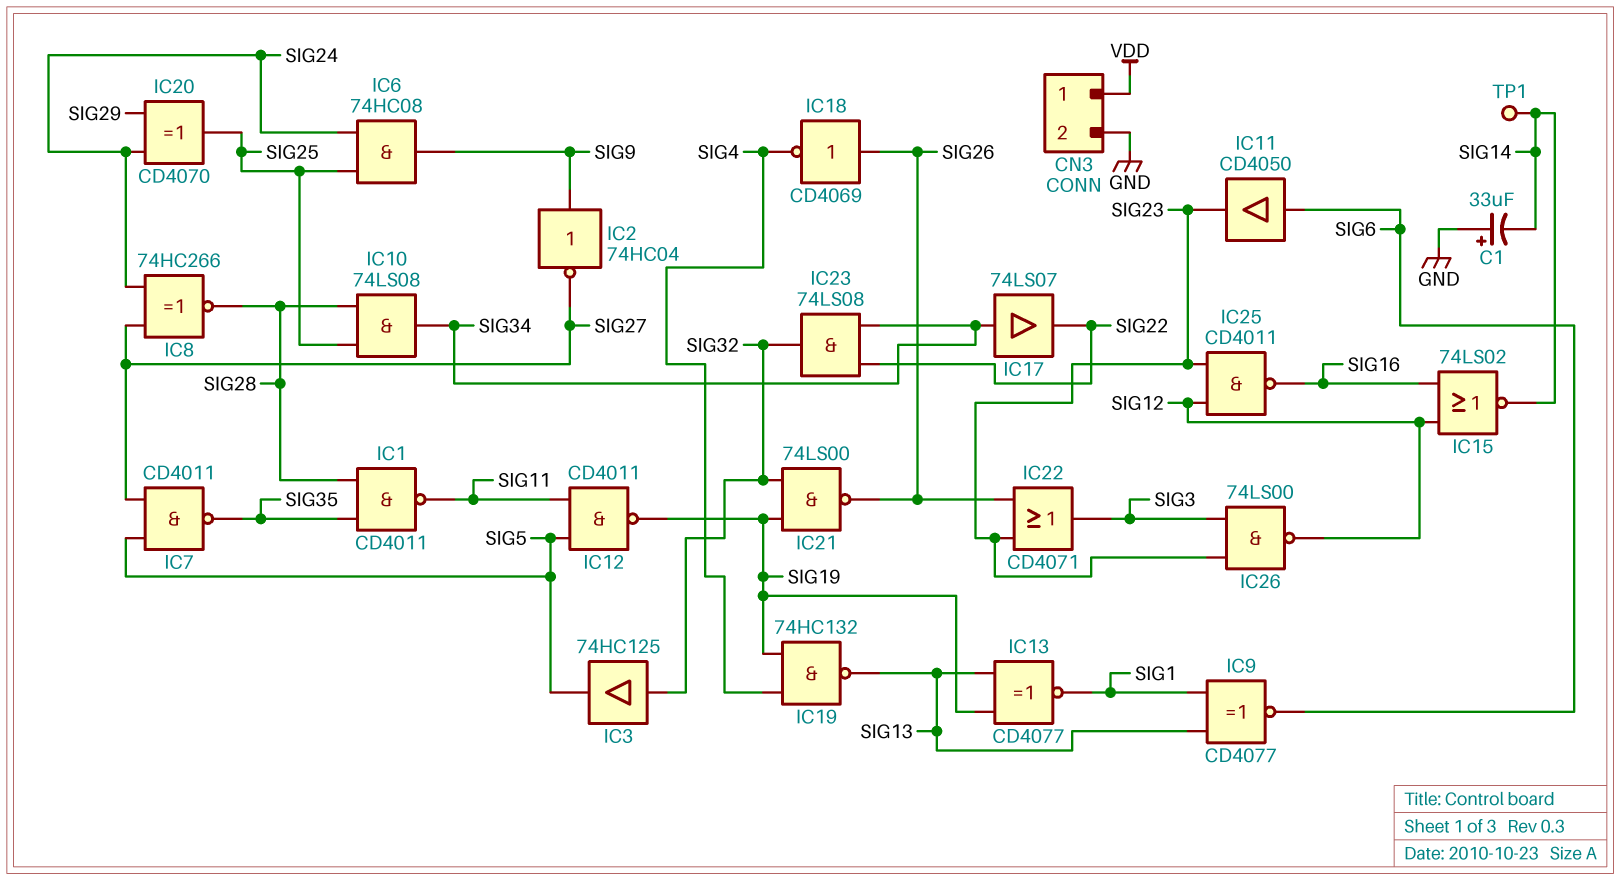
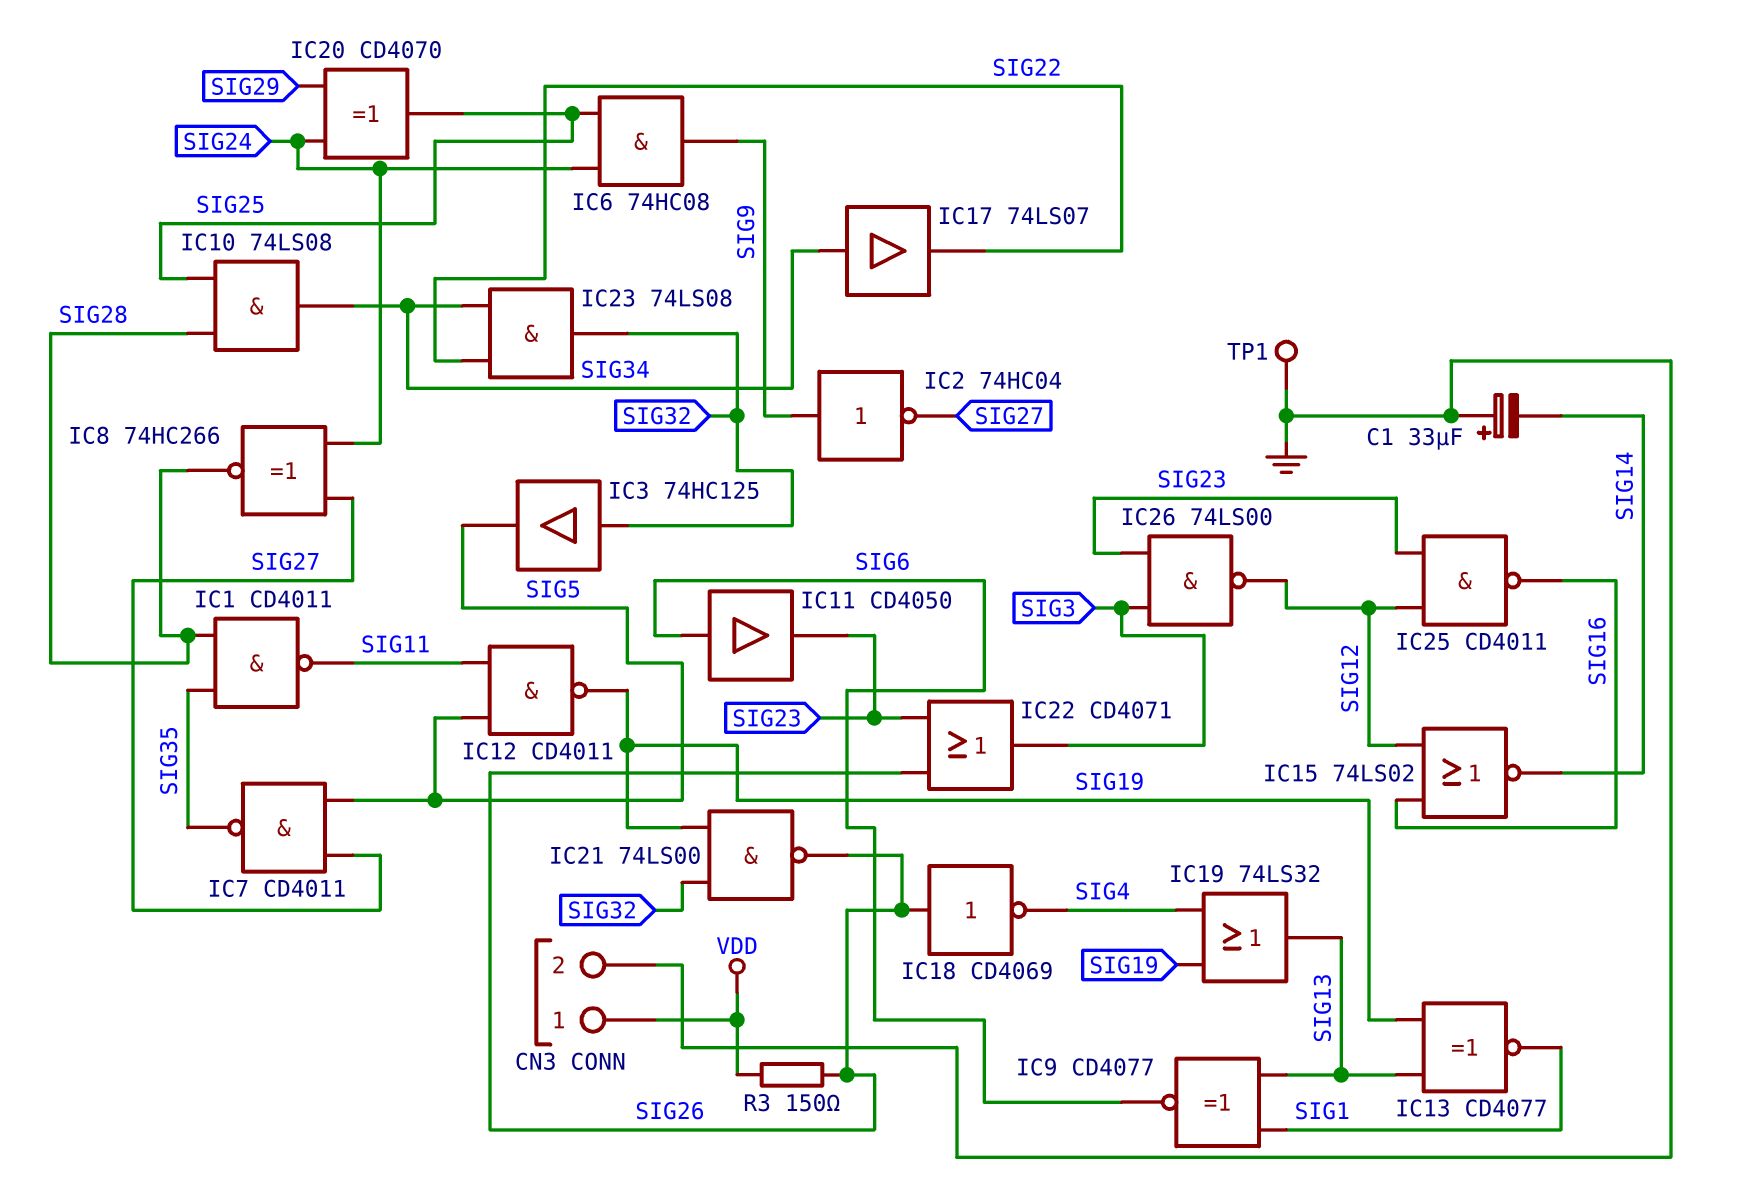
IC19: NAND 74HC132 (in SIG4, in SIG19, out SIG13) -> OR 74LS32 (in SIG4, in SIG19, out SIG13)
R3: none -> 150 (SIG26, VDD)
TP1: test point (SIG14) -> test point (GND)

